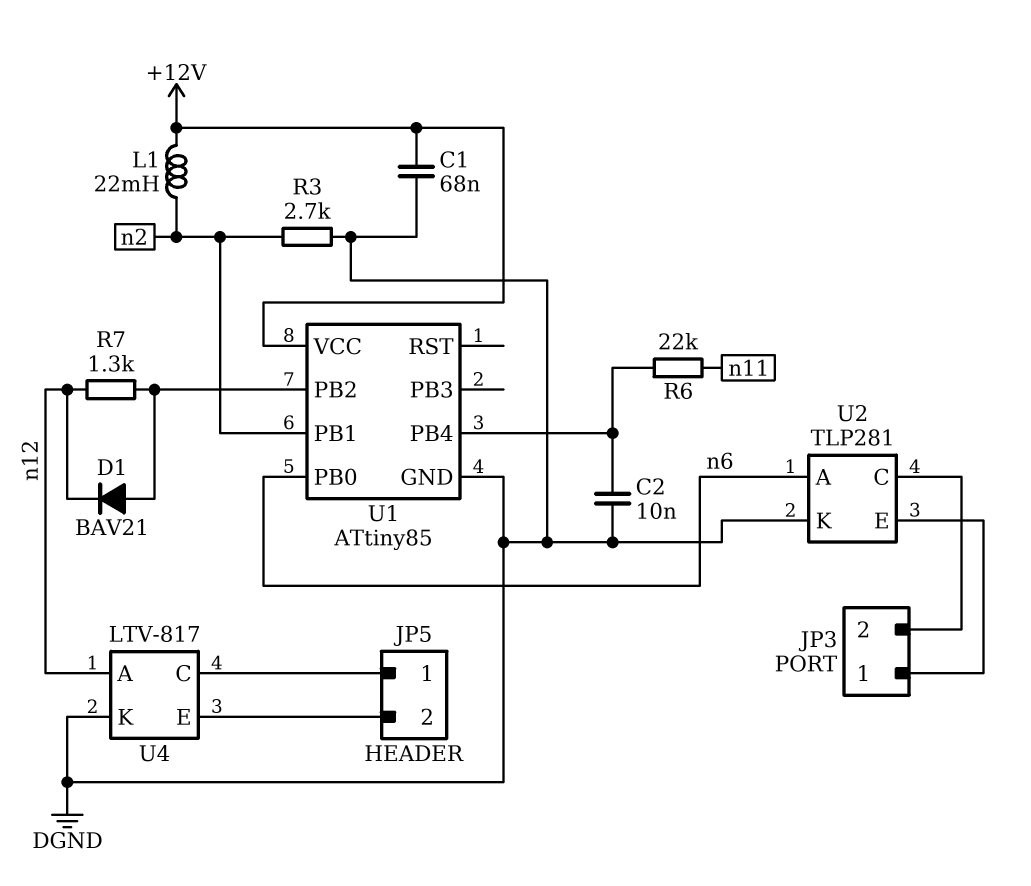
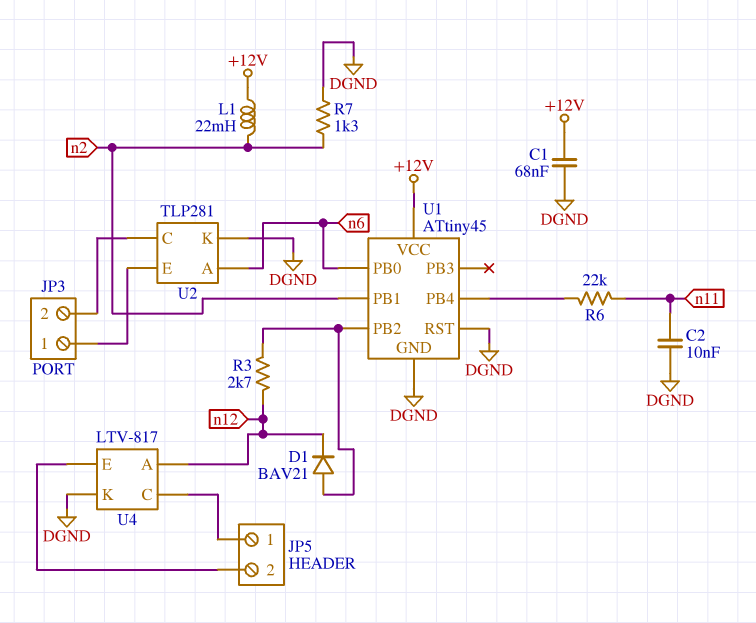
C2: 10nF (DGND, U1/PB4) -> 10nF (DGND, n11)
R3: 2.7k (DGND, n2) -> 2.7k (U1/PB2, n12)
R7: 1.3k (U1/PB2, n12) -> 1.3k (DGND, n2)
U1: ATtiny85 -> ATtiny45
U1 pin RST: none -> DGND

